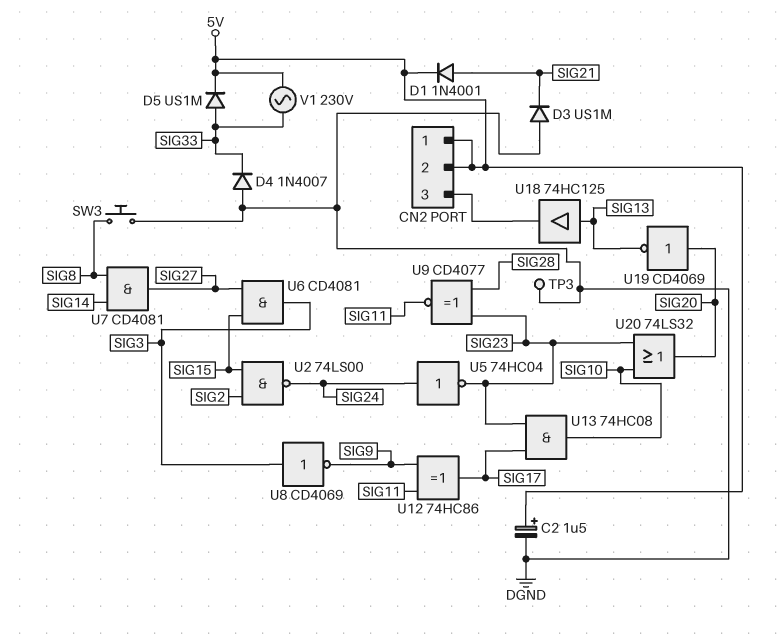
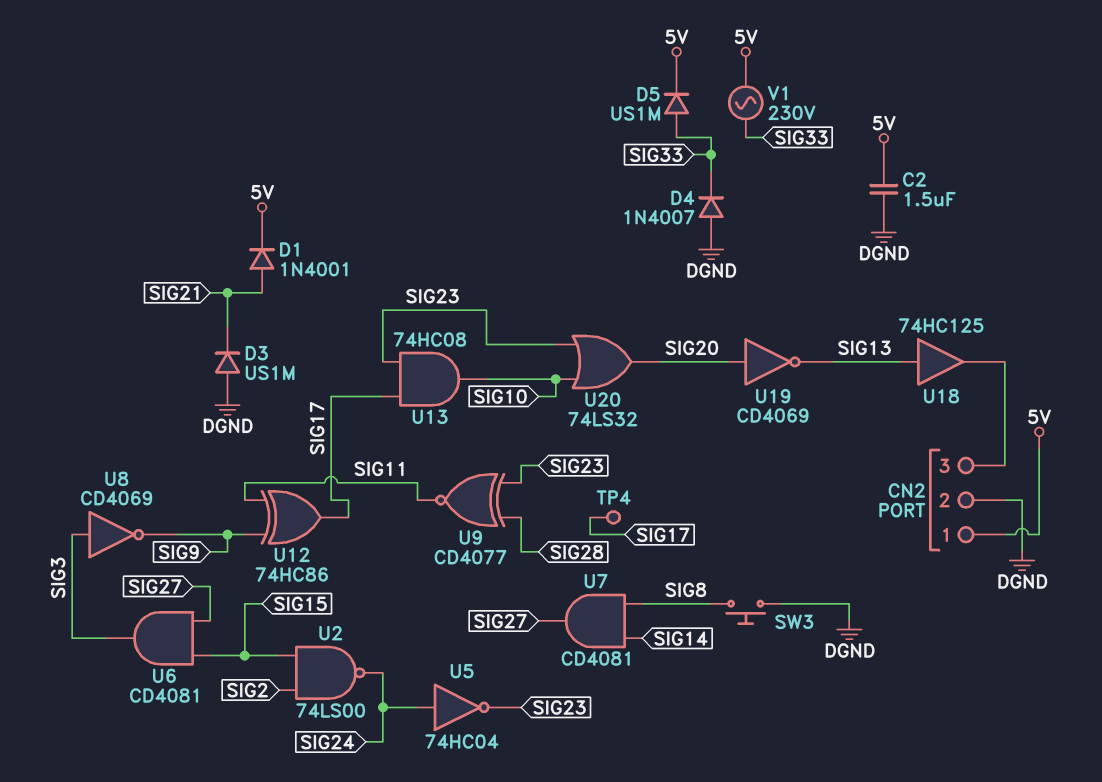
C2: 1.5uF (plus 5V, minus DGND) -> 1.5uF (5V, DGND)
CN2 pin 2: 5V -> DGND
TP3: test point (DGND) -> none
TP4: none -> test point (SIG17)

